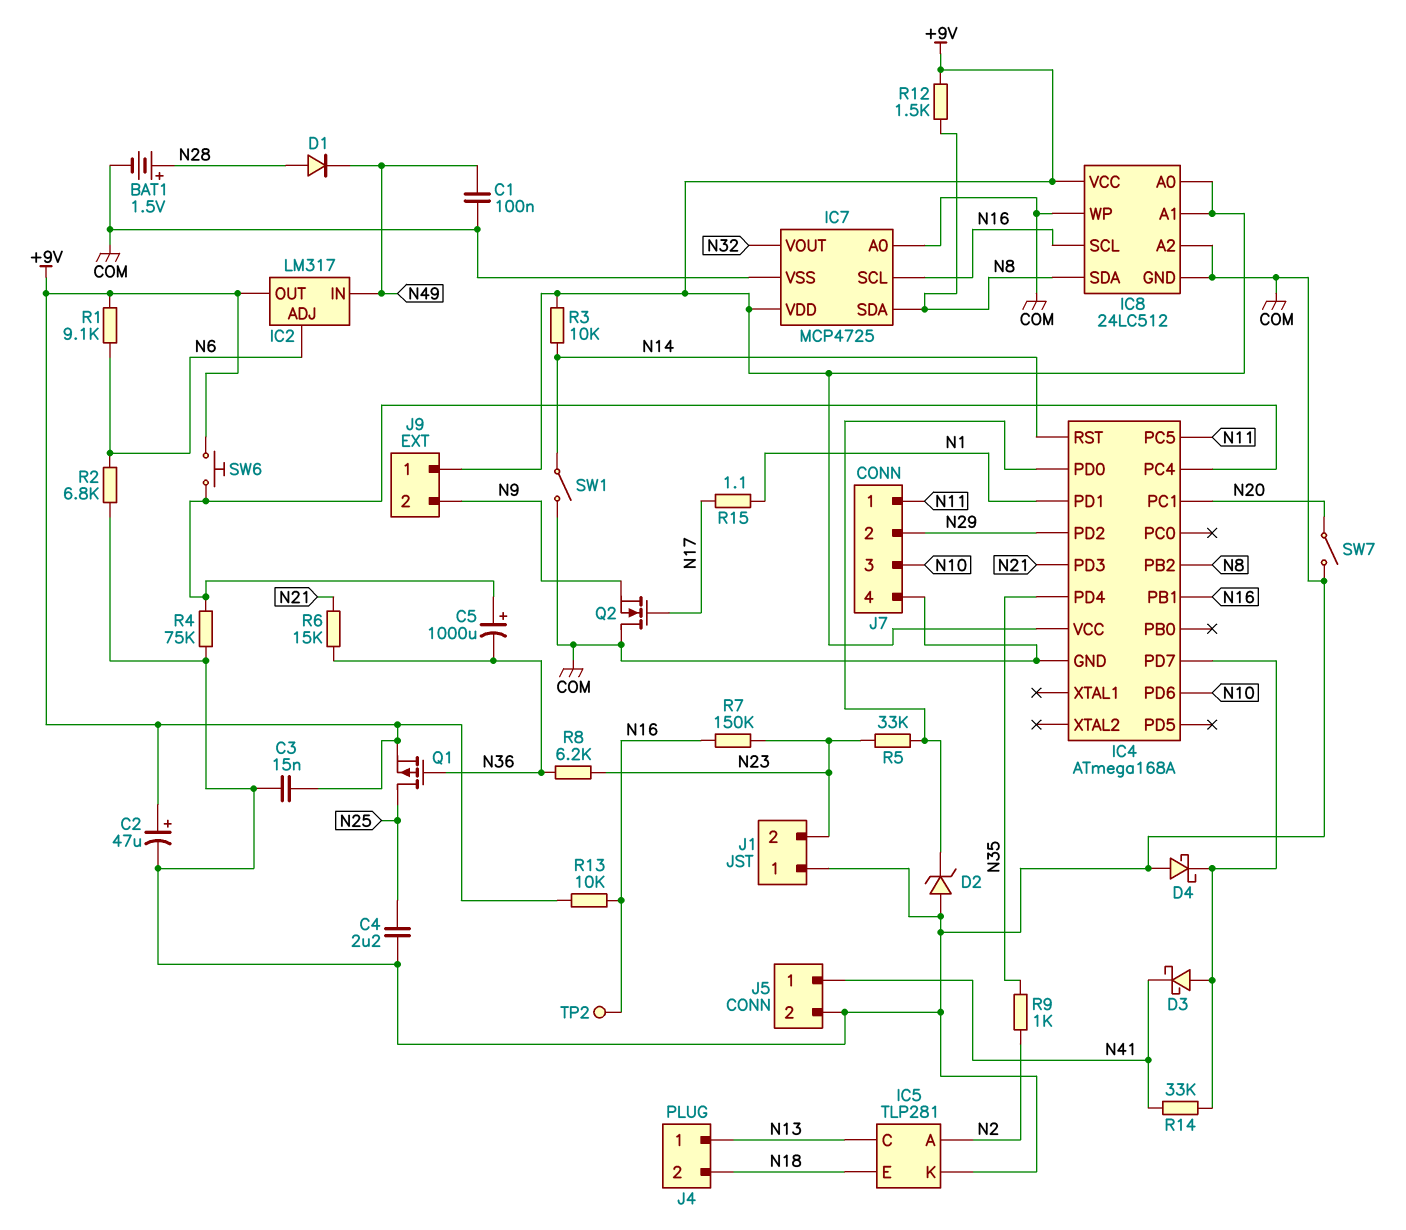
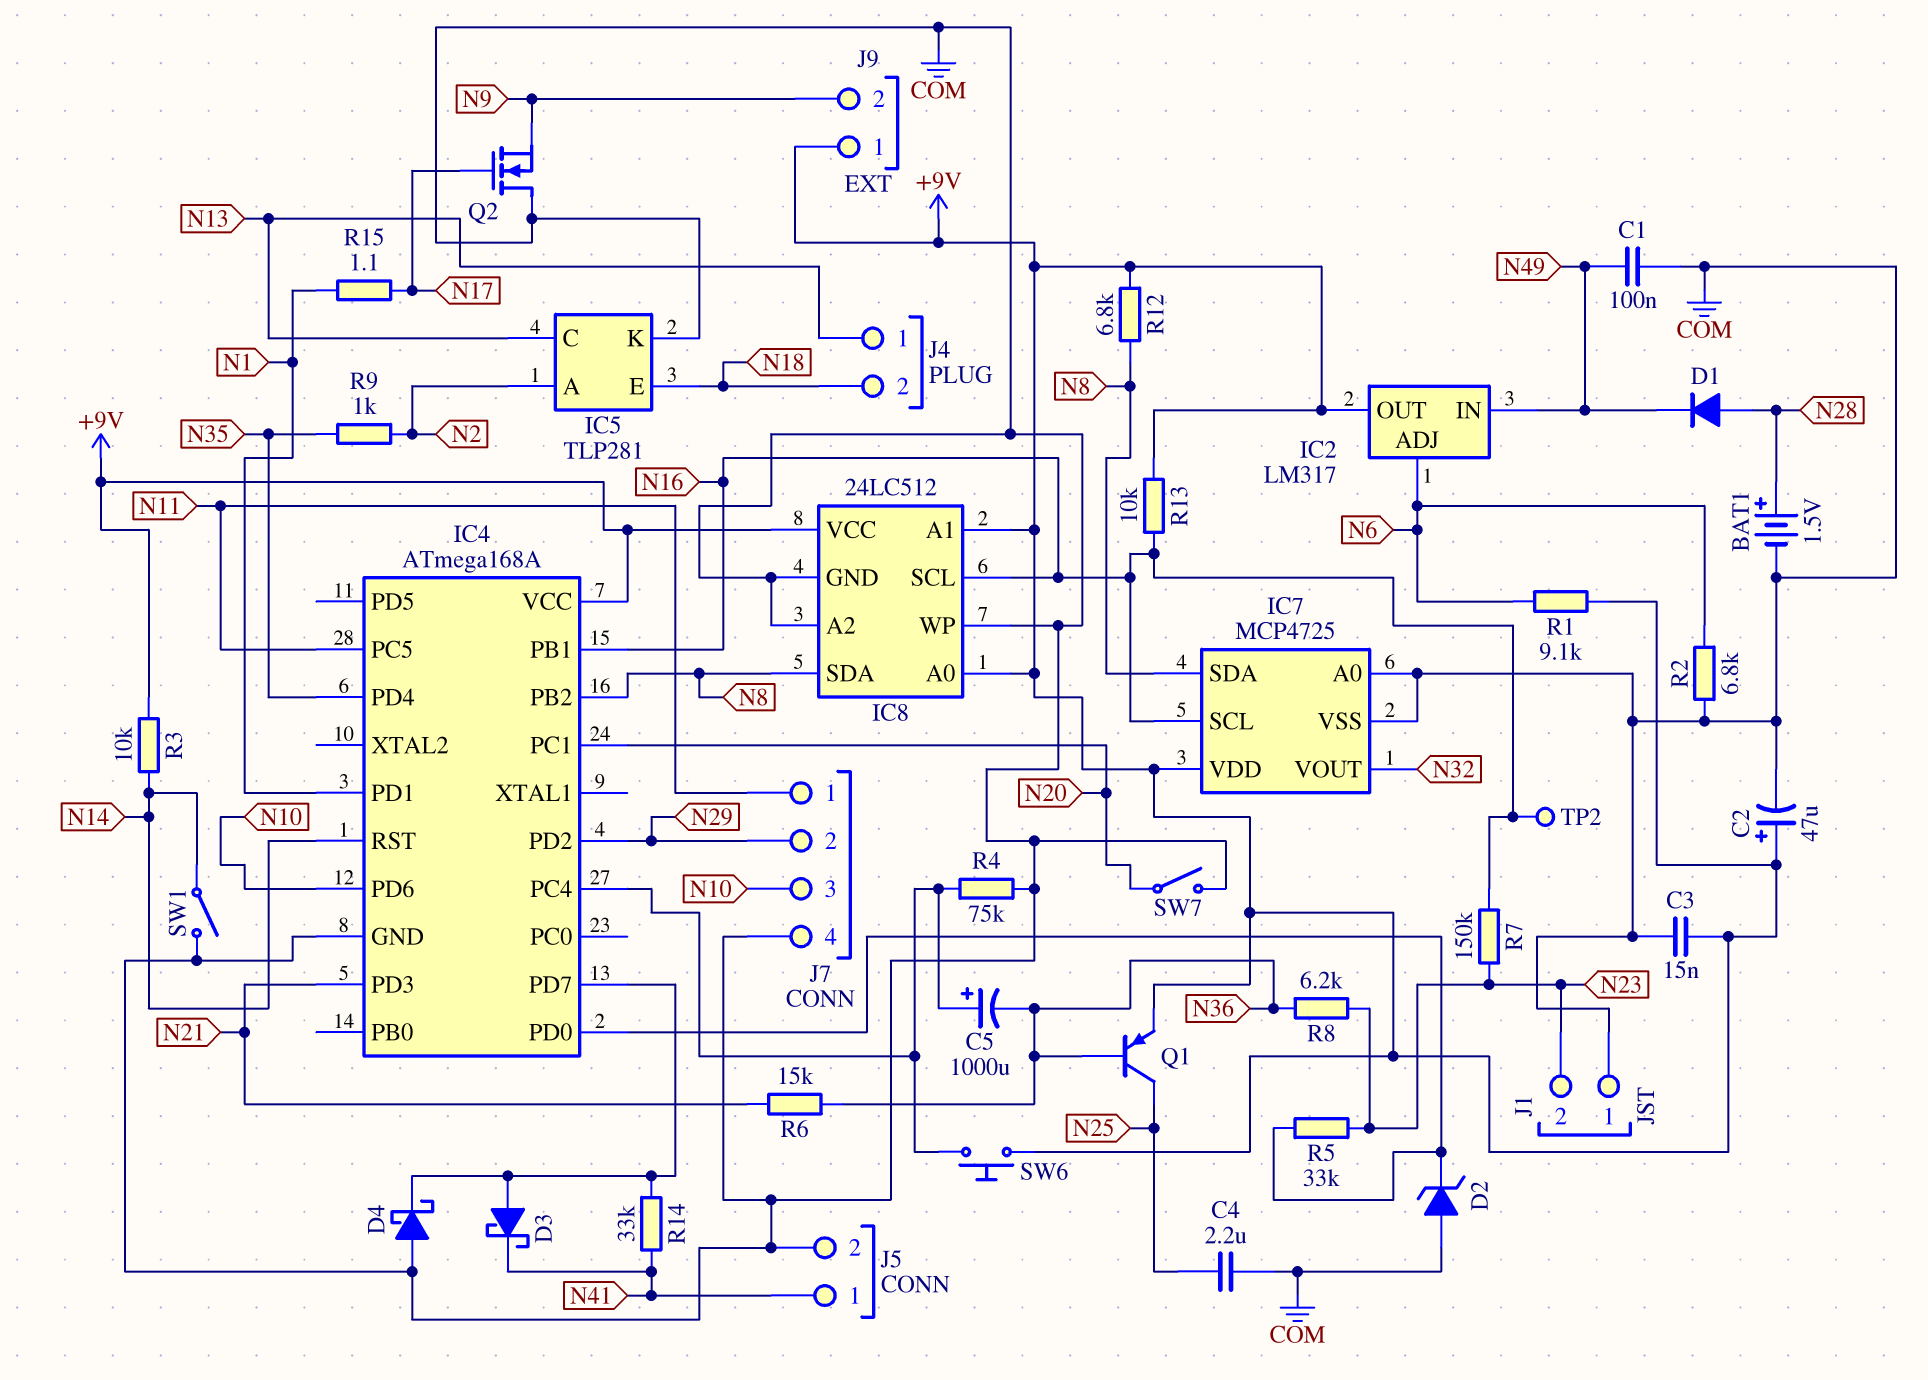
Q1: PMOS (G N36, D N25, S +9V) -> PNP (B N36, C N25, E +9V)
R12: 1.5k (+9V, N8) -> 6.8k (+9V, N8)

